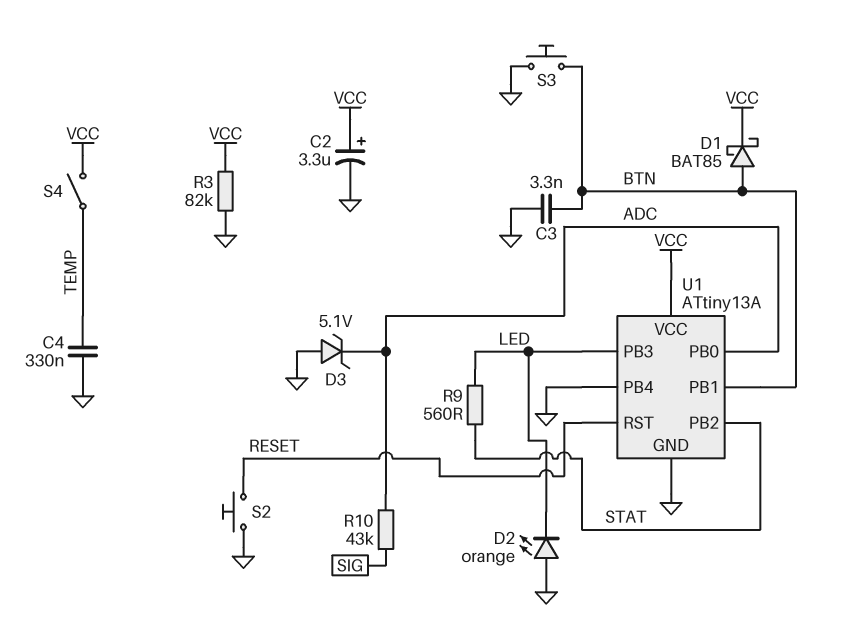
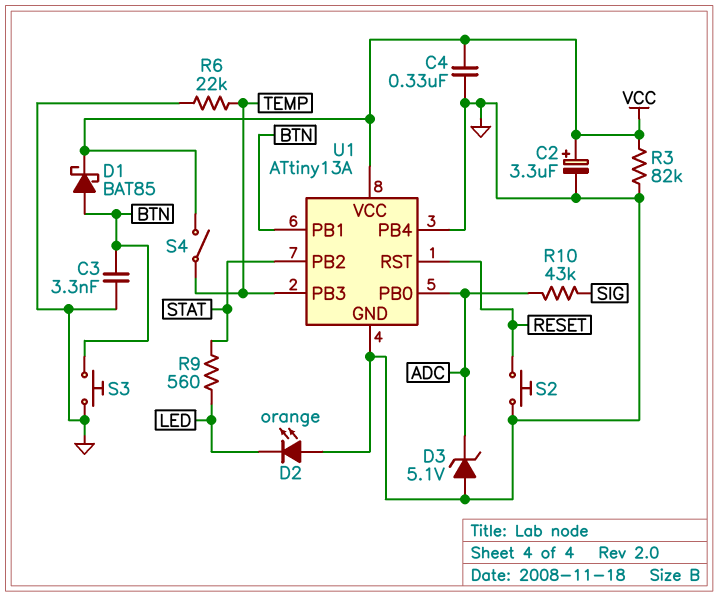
C4: 330nF (GND, TEMP) -> 330nF (GND, VCC)
R6: none -> 22k (GND, TEMP)
U1 pin PB3: LED -> TEMP

